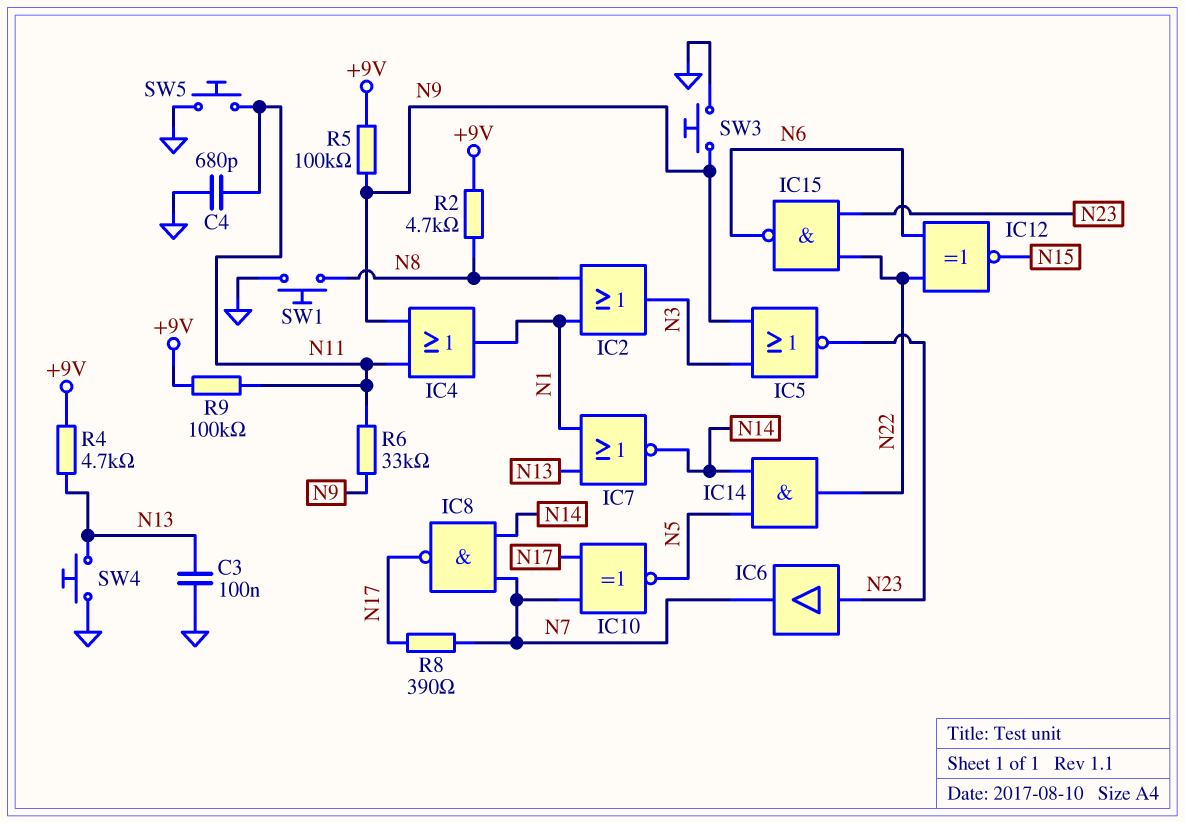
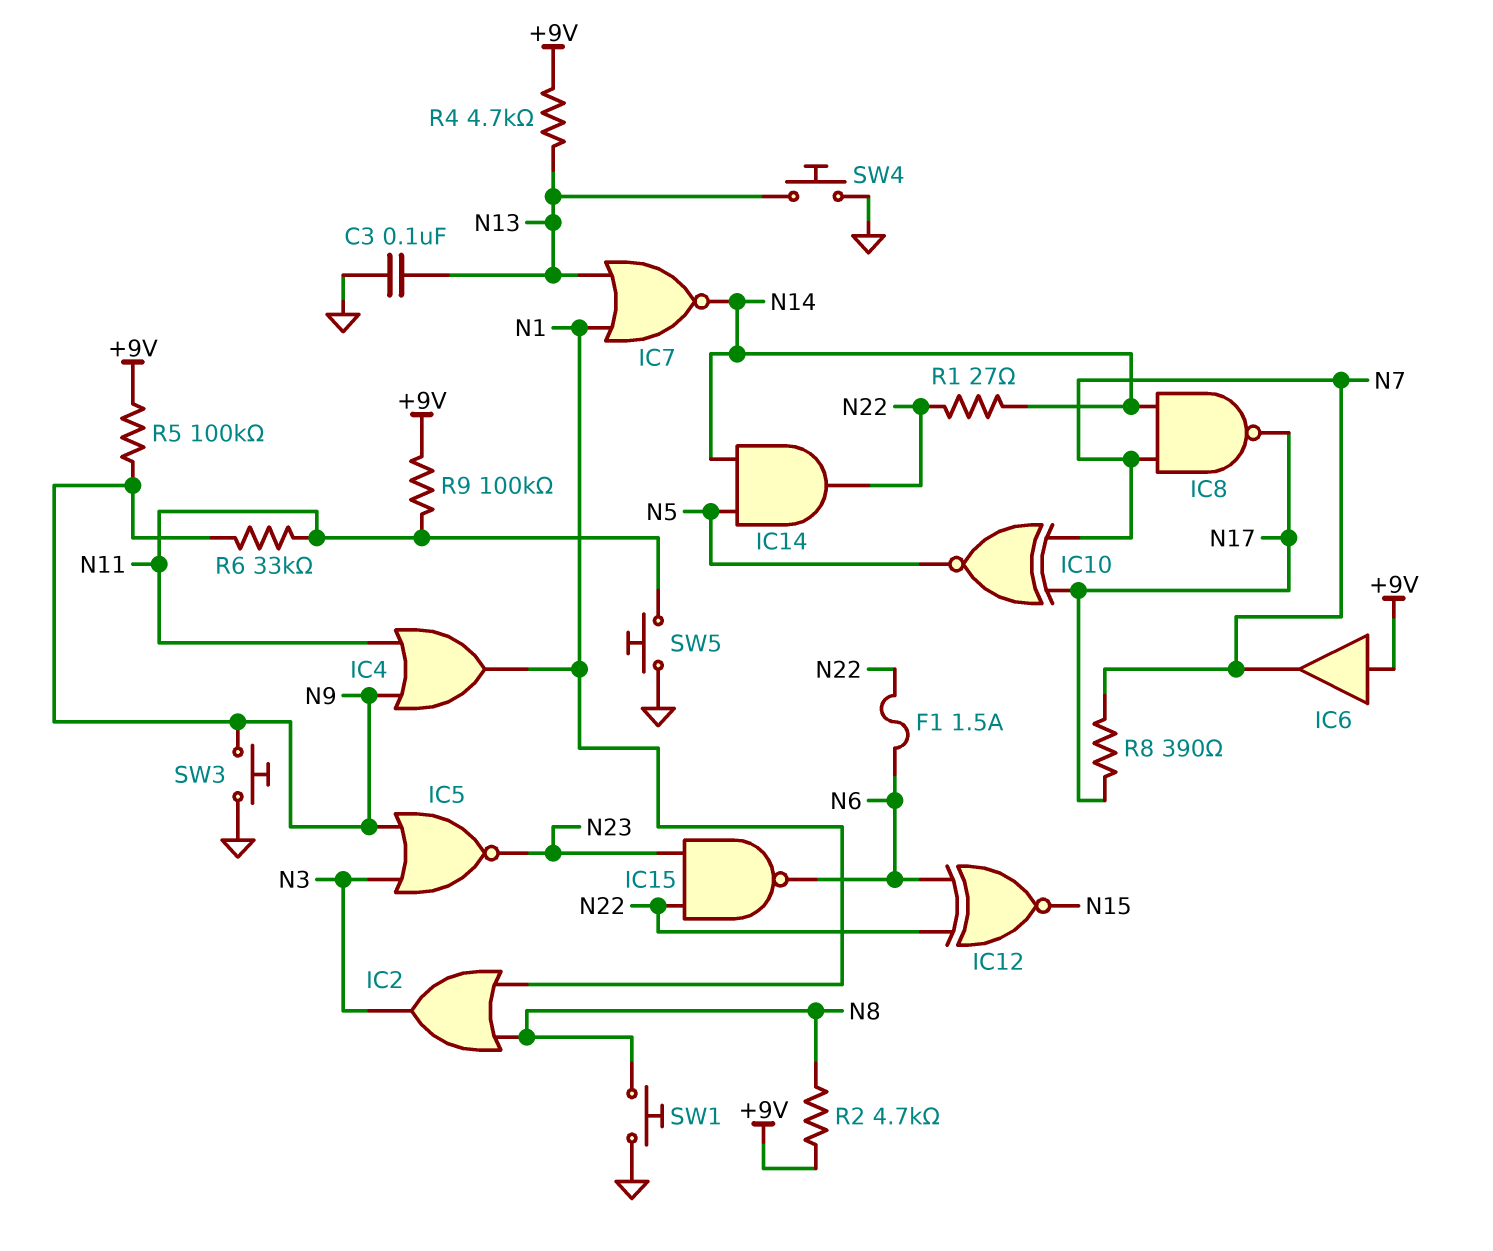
C4: 680pF (GND, N11) -> none
F1: none -> 1.5A (N6, N22)
IC6: buffer (in N23, out N7) -> buffer (in +9V, out N7)
R1: none -> 27 (N14, N22)

